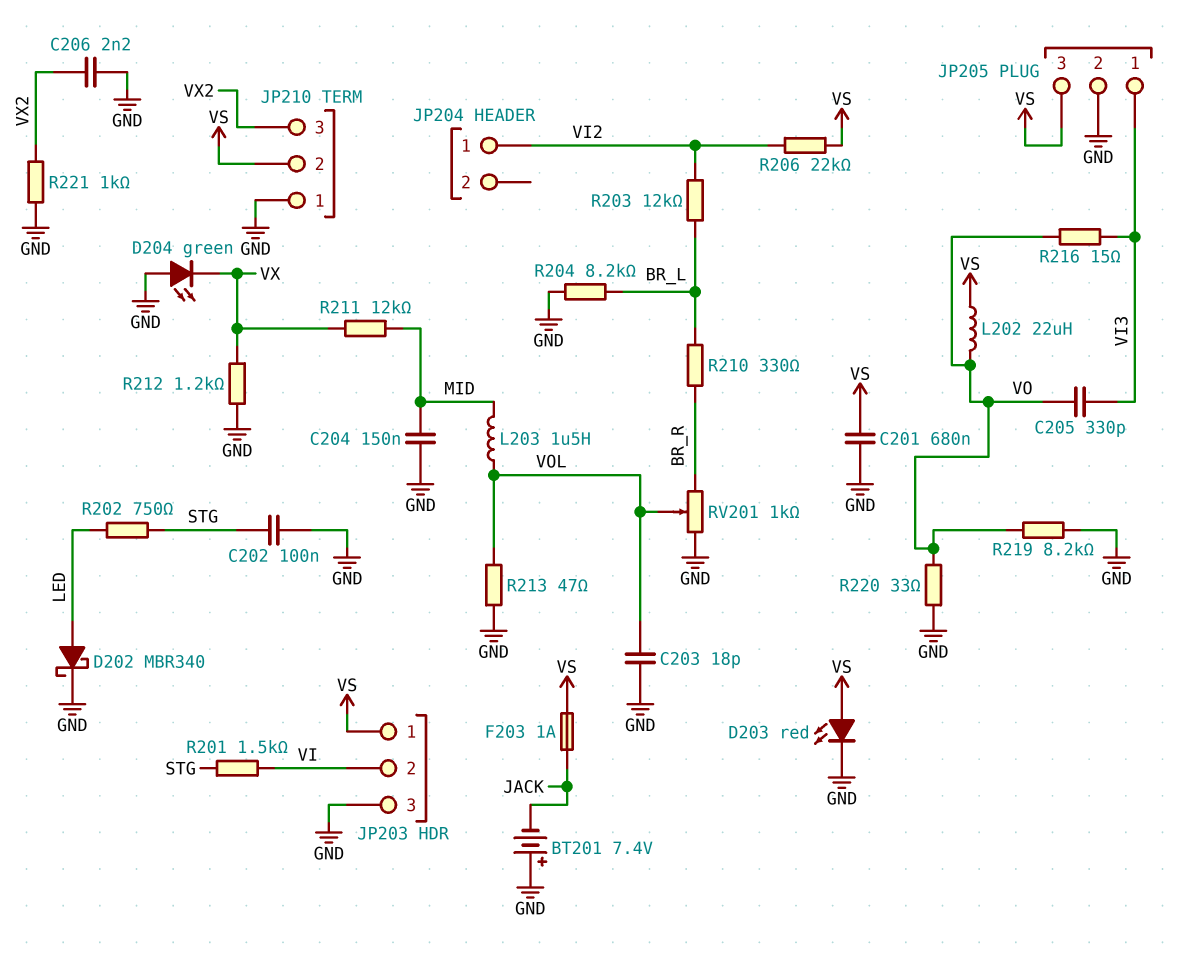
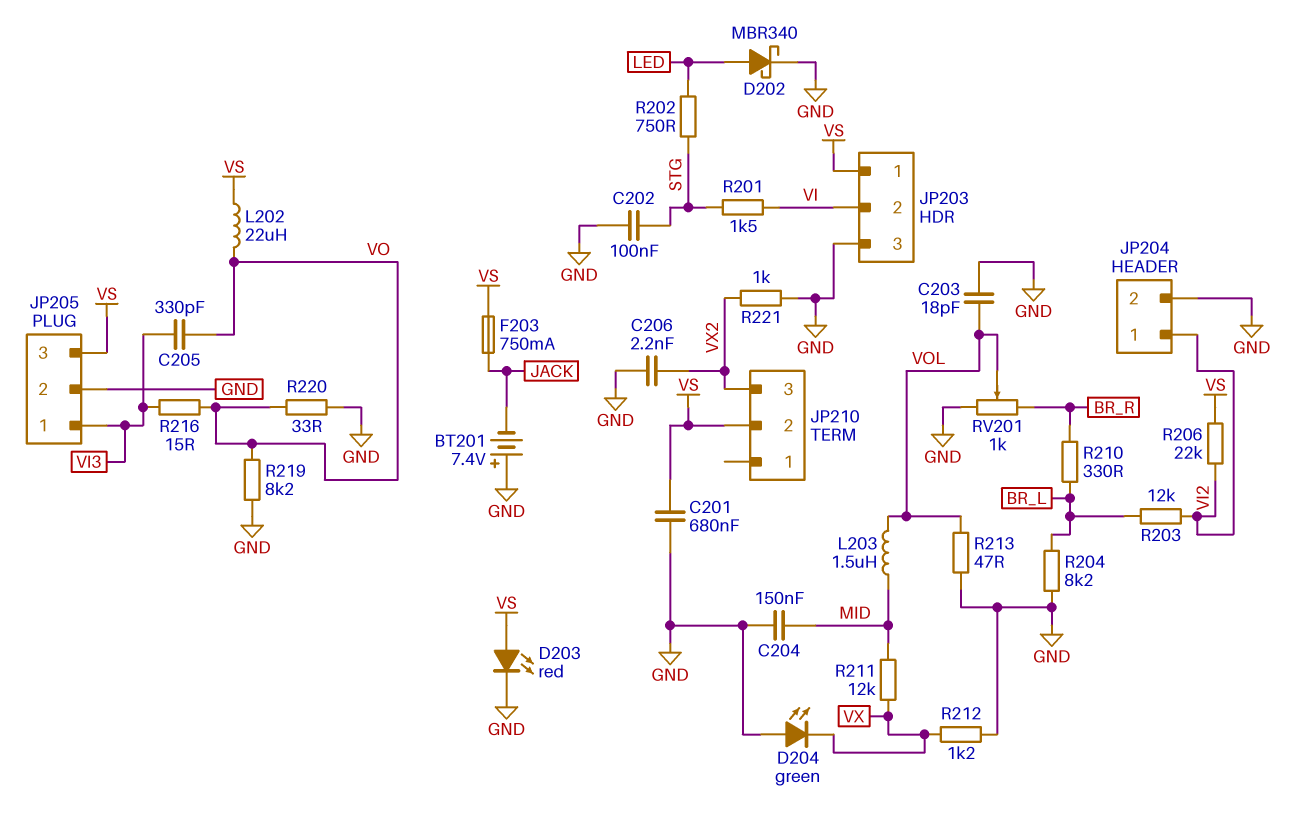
F203: 1A (JACK, VS) -> 750mA (JACK, VS)
JP204 pin 2: none -> GND
JP210 pin 1: GND -> none

